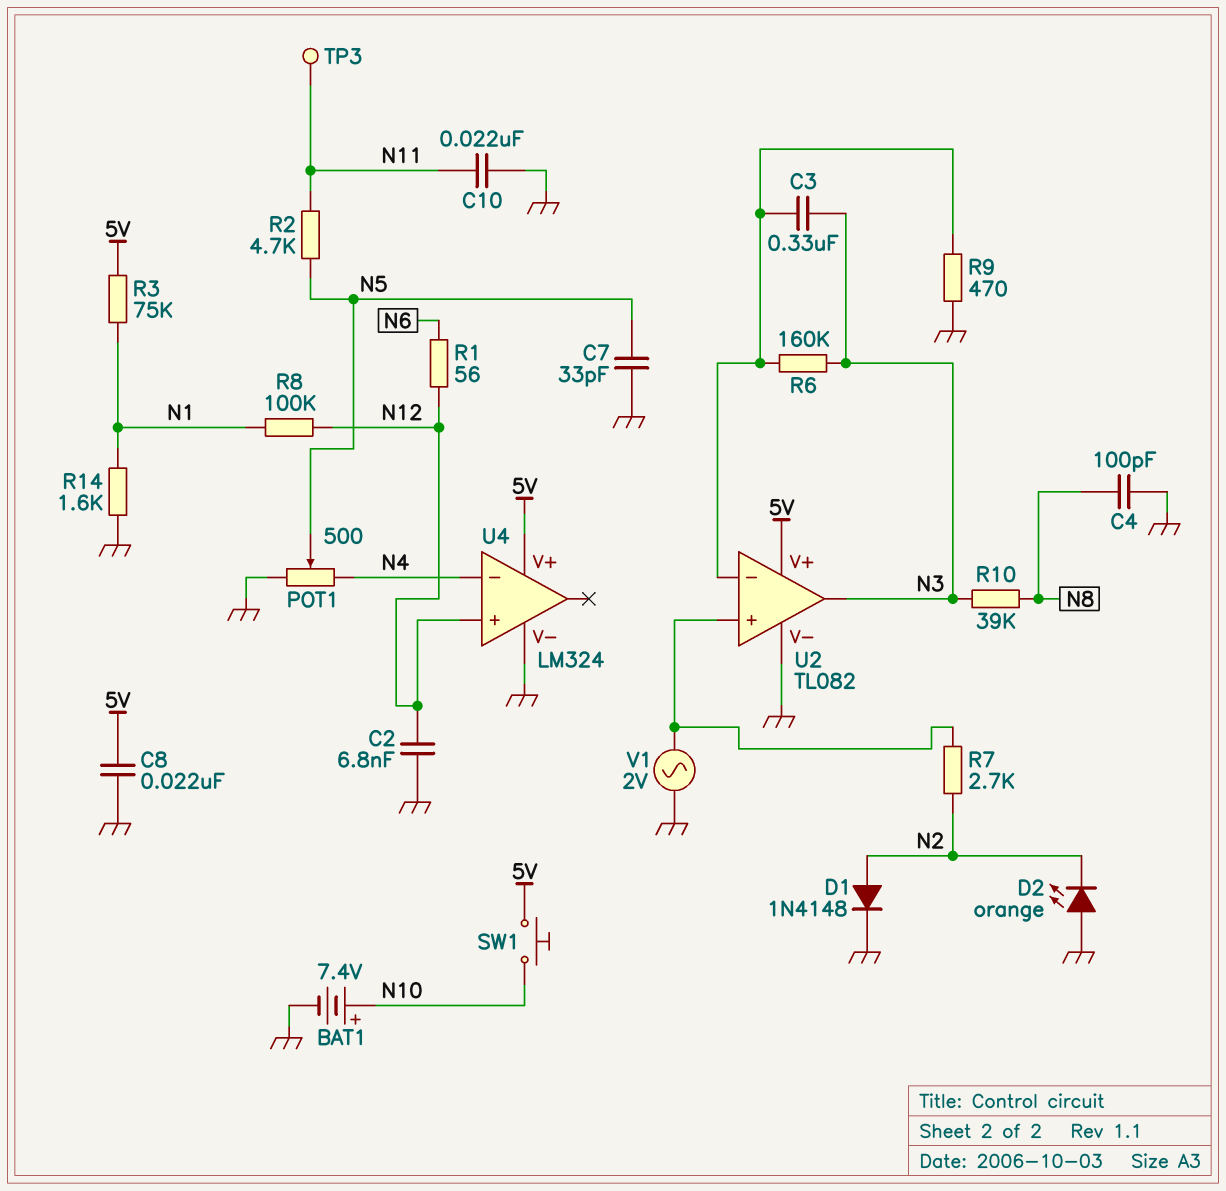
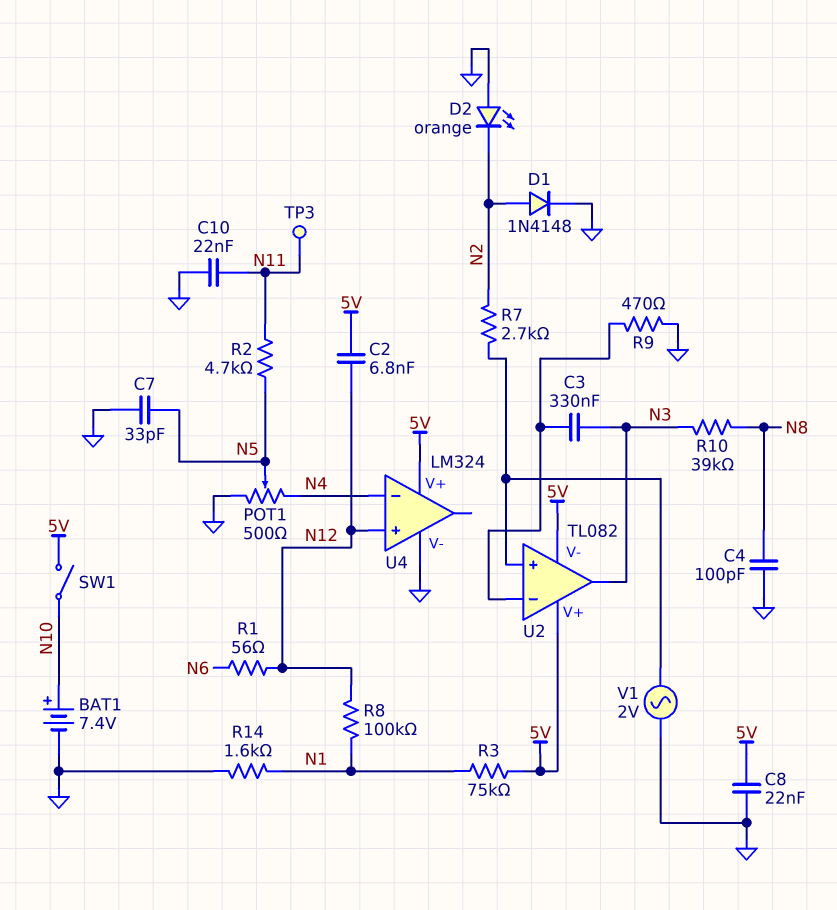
C2: 6.8nF (GND, N12) -> 6.8nF (5V, N12)
R6: 160k (N3, U2/in-) -> none
SW1: button (5V, N10) -> switch (5V, N10)
U2 pin V-: GND -> 5V

